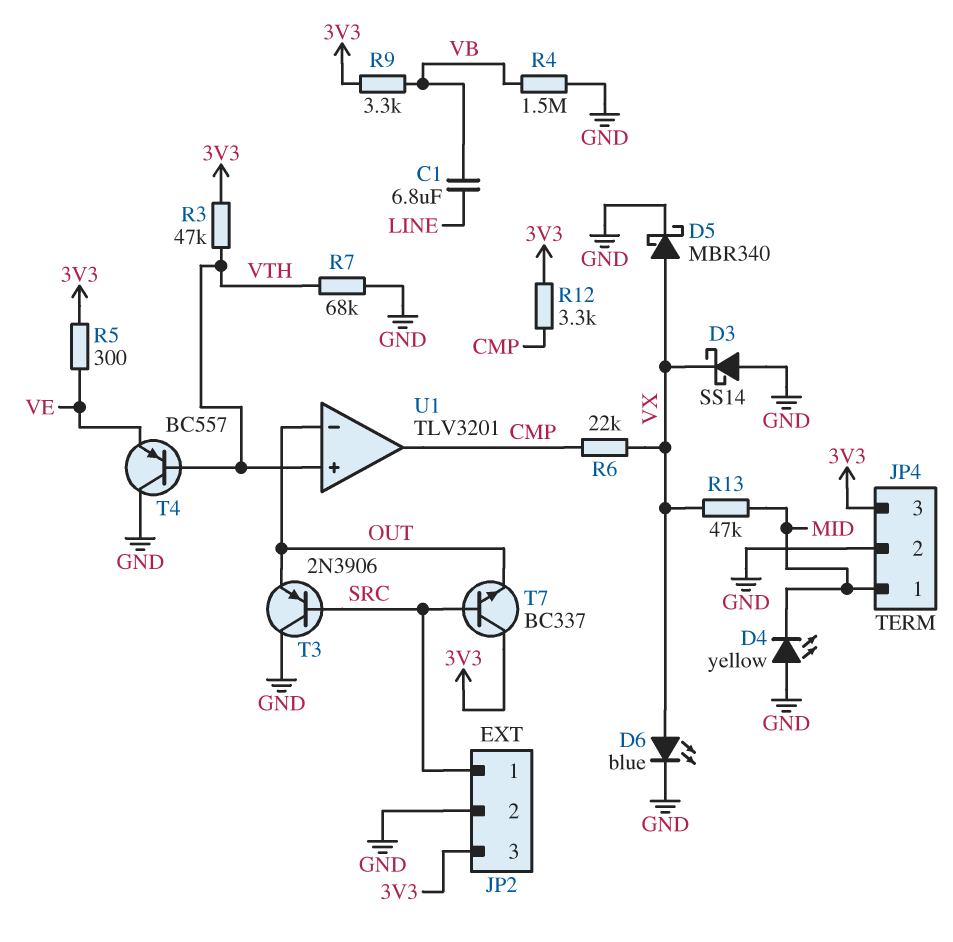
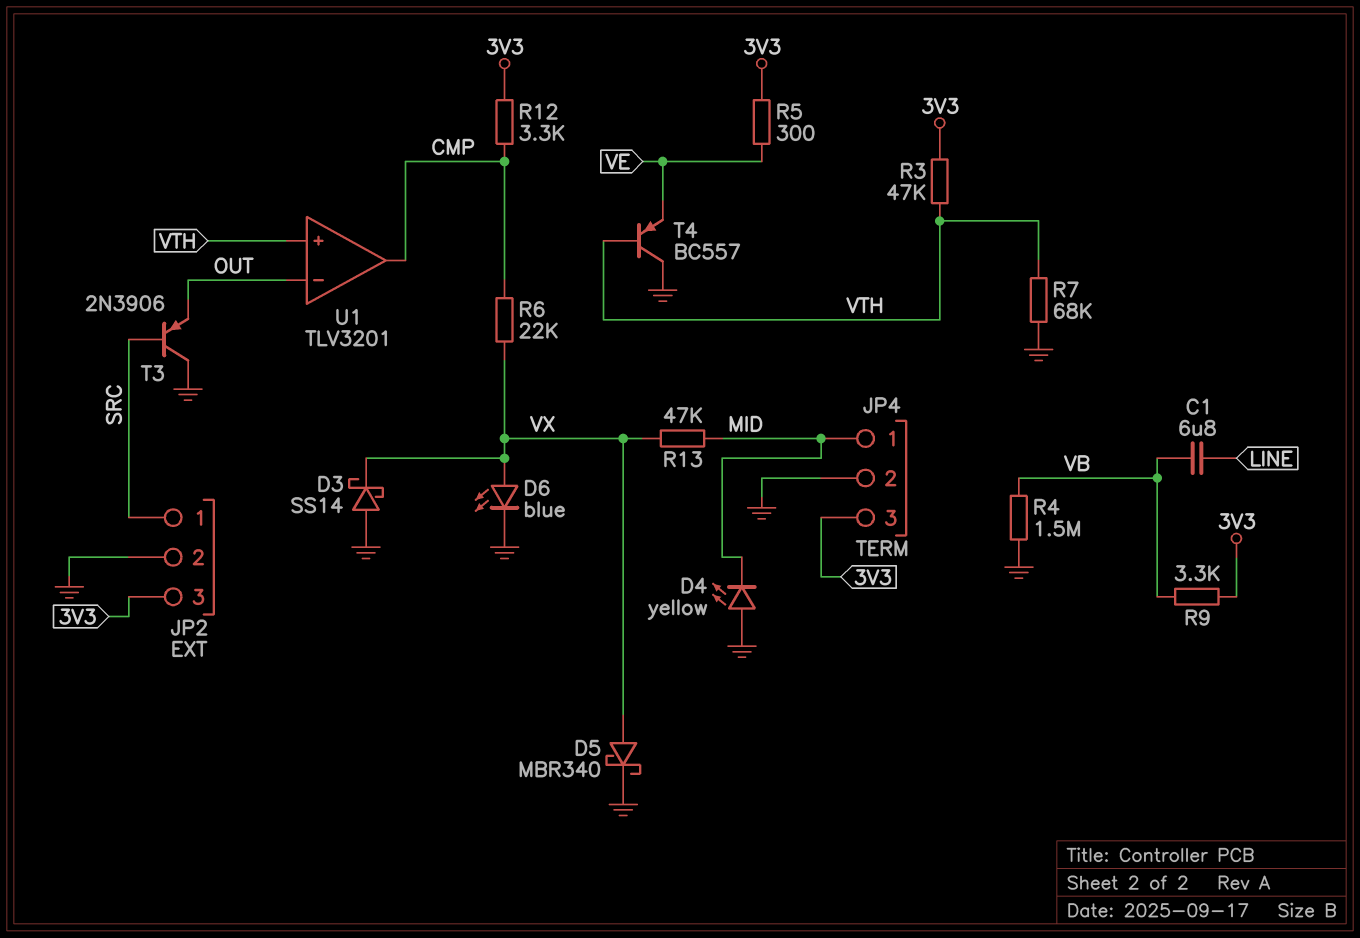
T7: NPN BC337 (B SRC, C 3V3, E OUT) -> none

